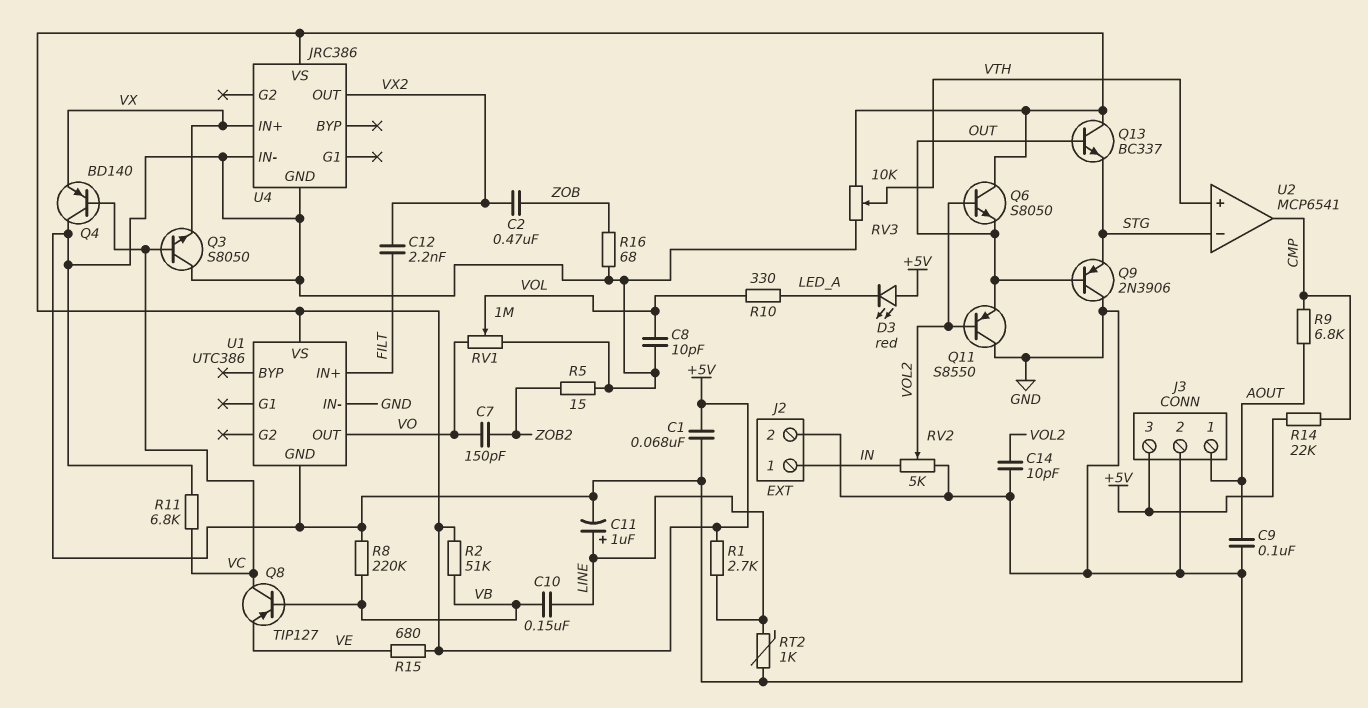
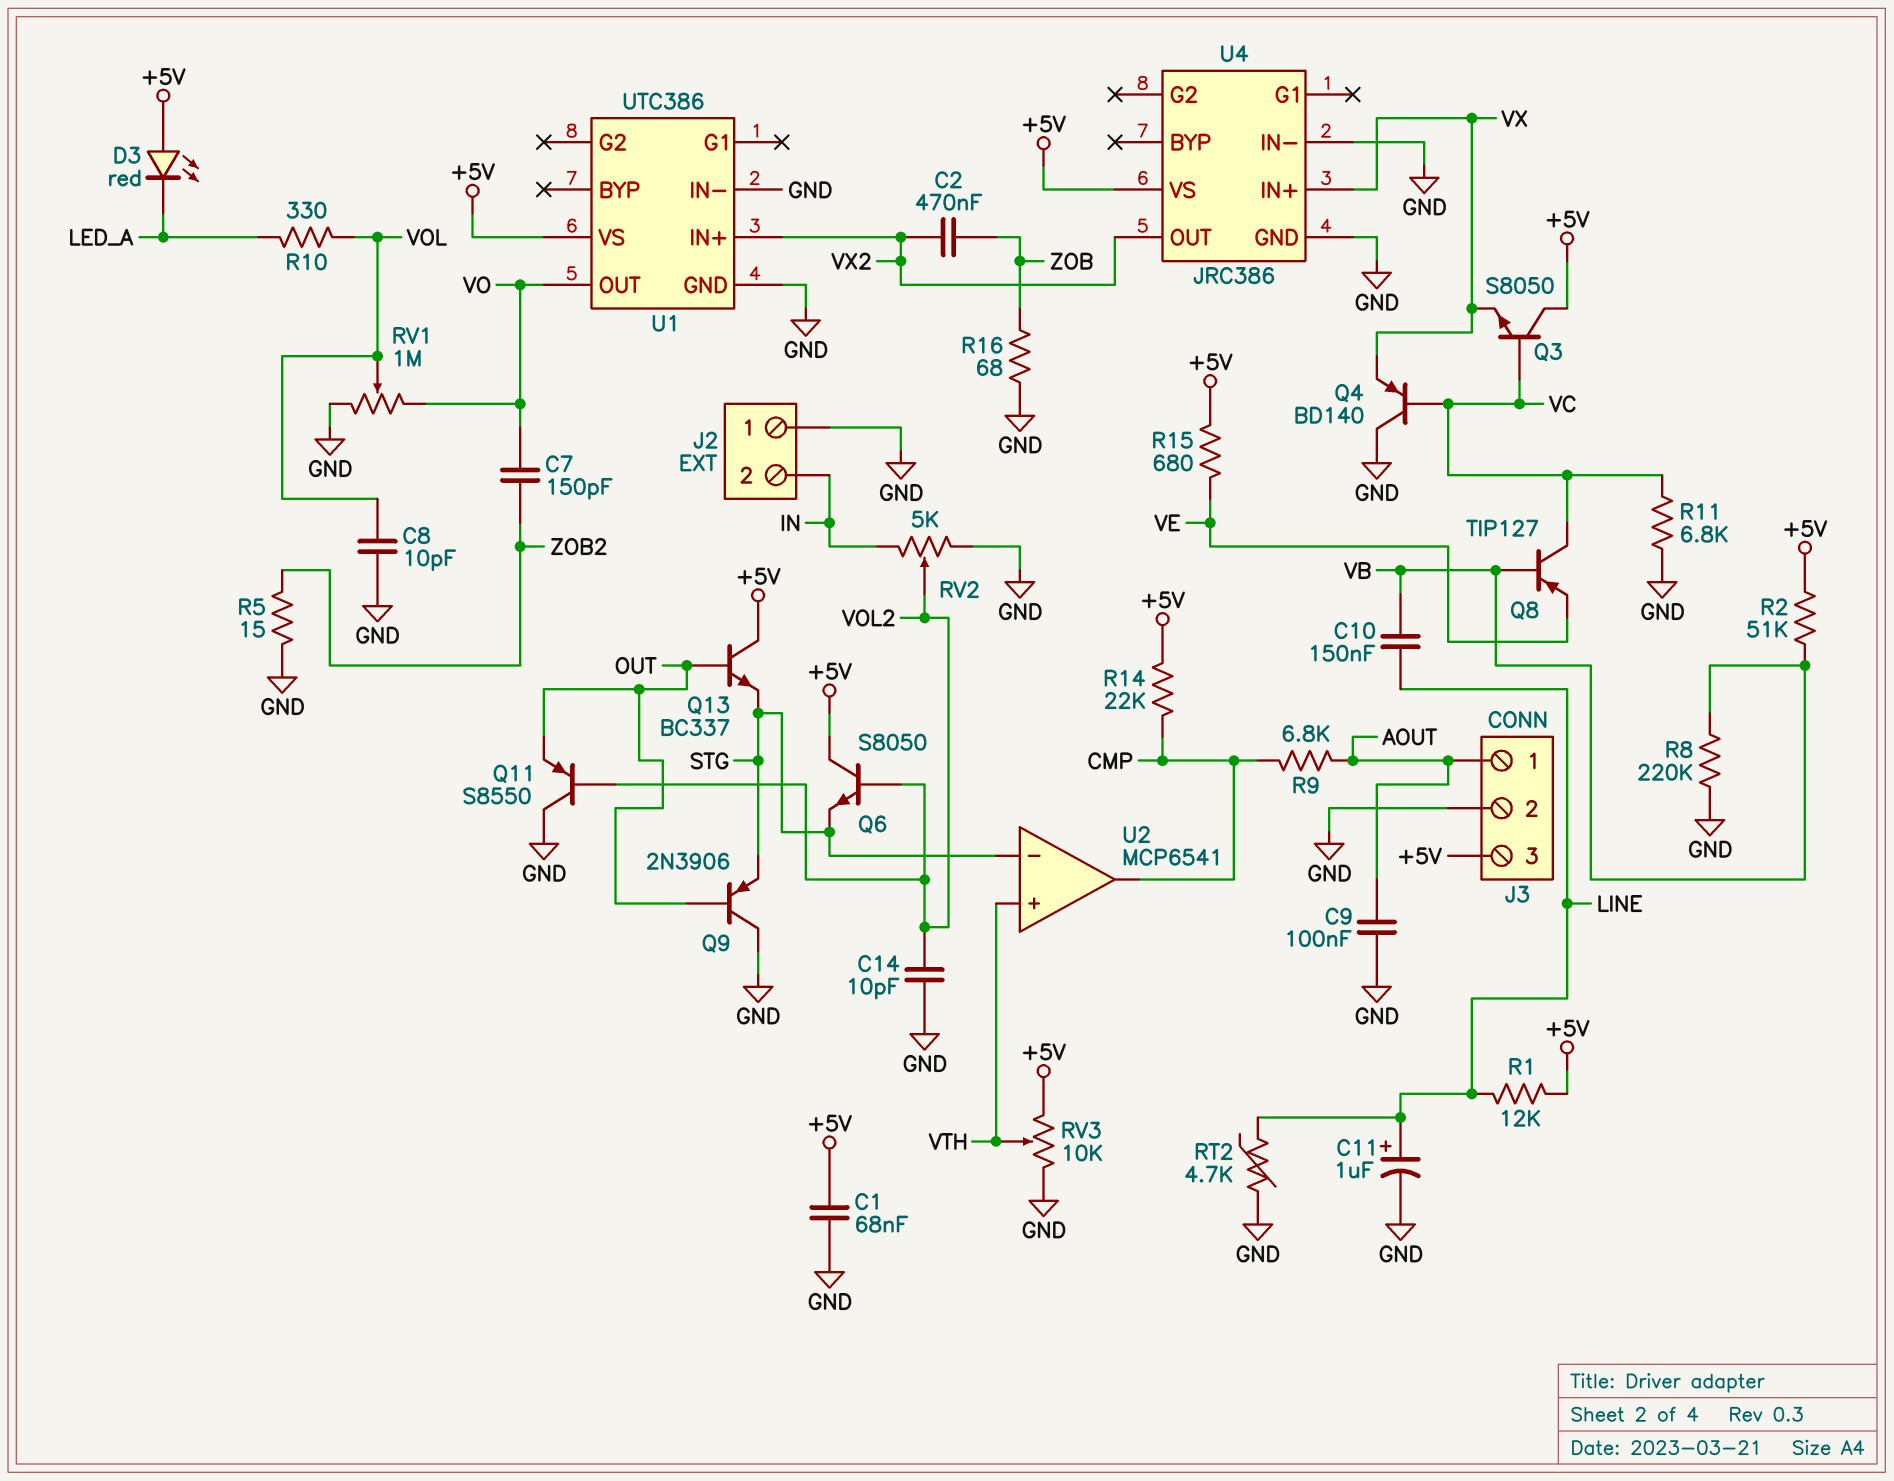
C12: 2.2nF (FILT, VX2) -> none
J2 pin 1: IN -> GND
J2 pin 2: GND -> IN
Q3: NPN S8050 (B VC, C GND, E VX) -> NPN S8050 (B VC, C +5V, E VX)
Q6: NPN S8050 (B VOL2, C +5V, E OUT) -> NPN S8050 (B VOL2, C +5V, E STG)
R1: 2.7k (+5V, LINE) -> 12k (+5V, LINE)
RT2: 1k (GND, LINE) -> 4.7k (GND, LINE)
U1 pin IN+: FILT -> VX2

